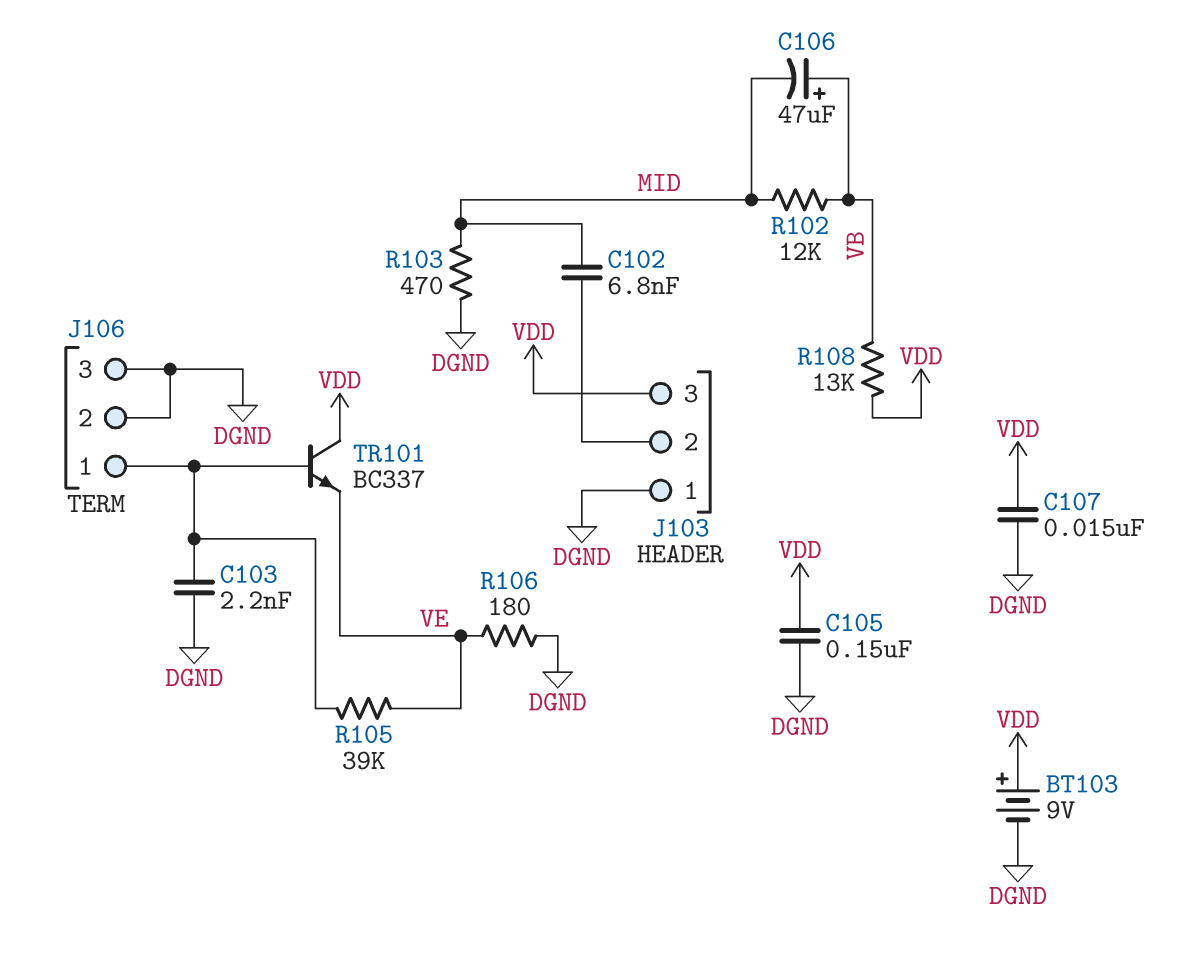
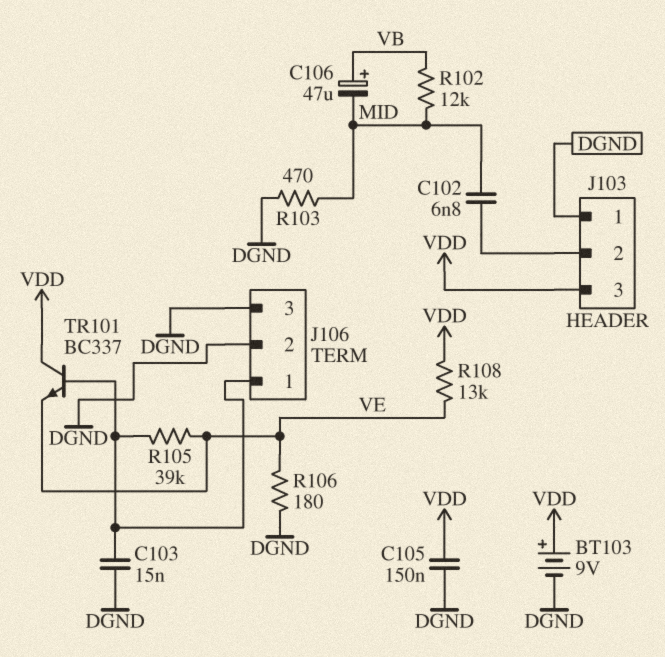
C103: 2.2nF (DGND, J106/1) -> 15nF (DGND, J106/1)
C107: 15nF (DGND, VDD) -> none
R108: 13k (VB, VDD) -> 13k (VDD, VE)

